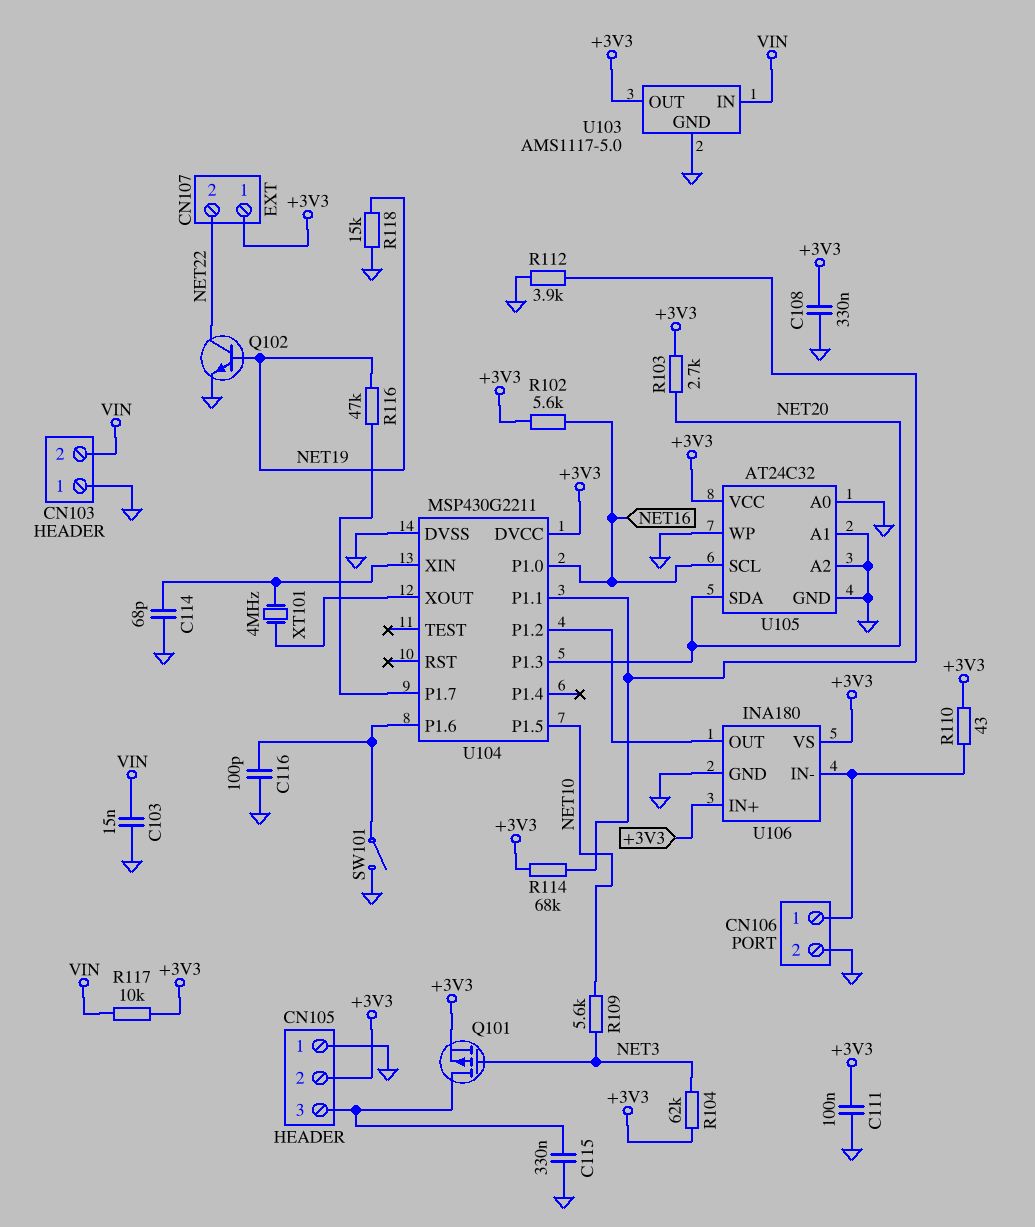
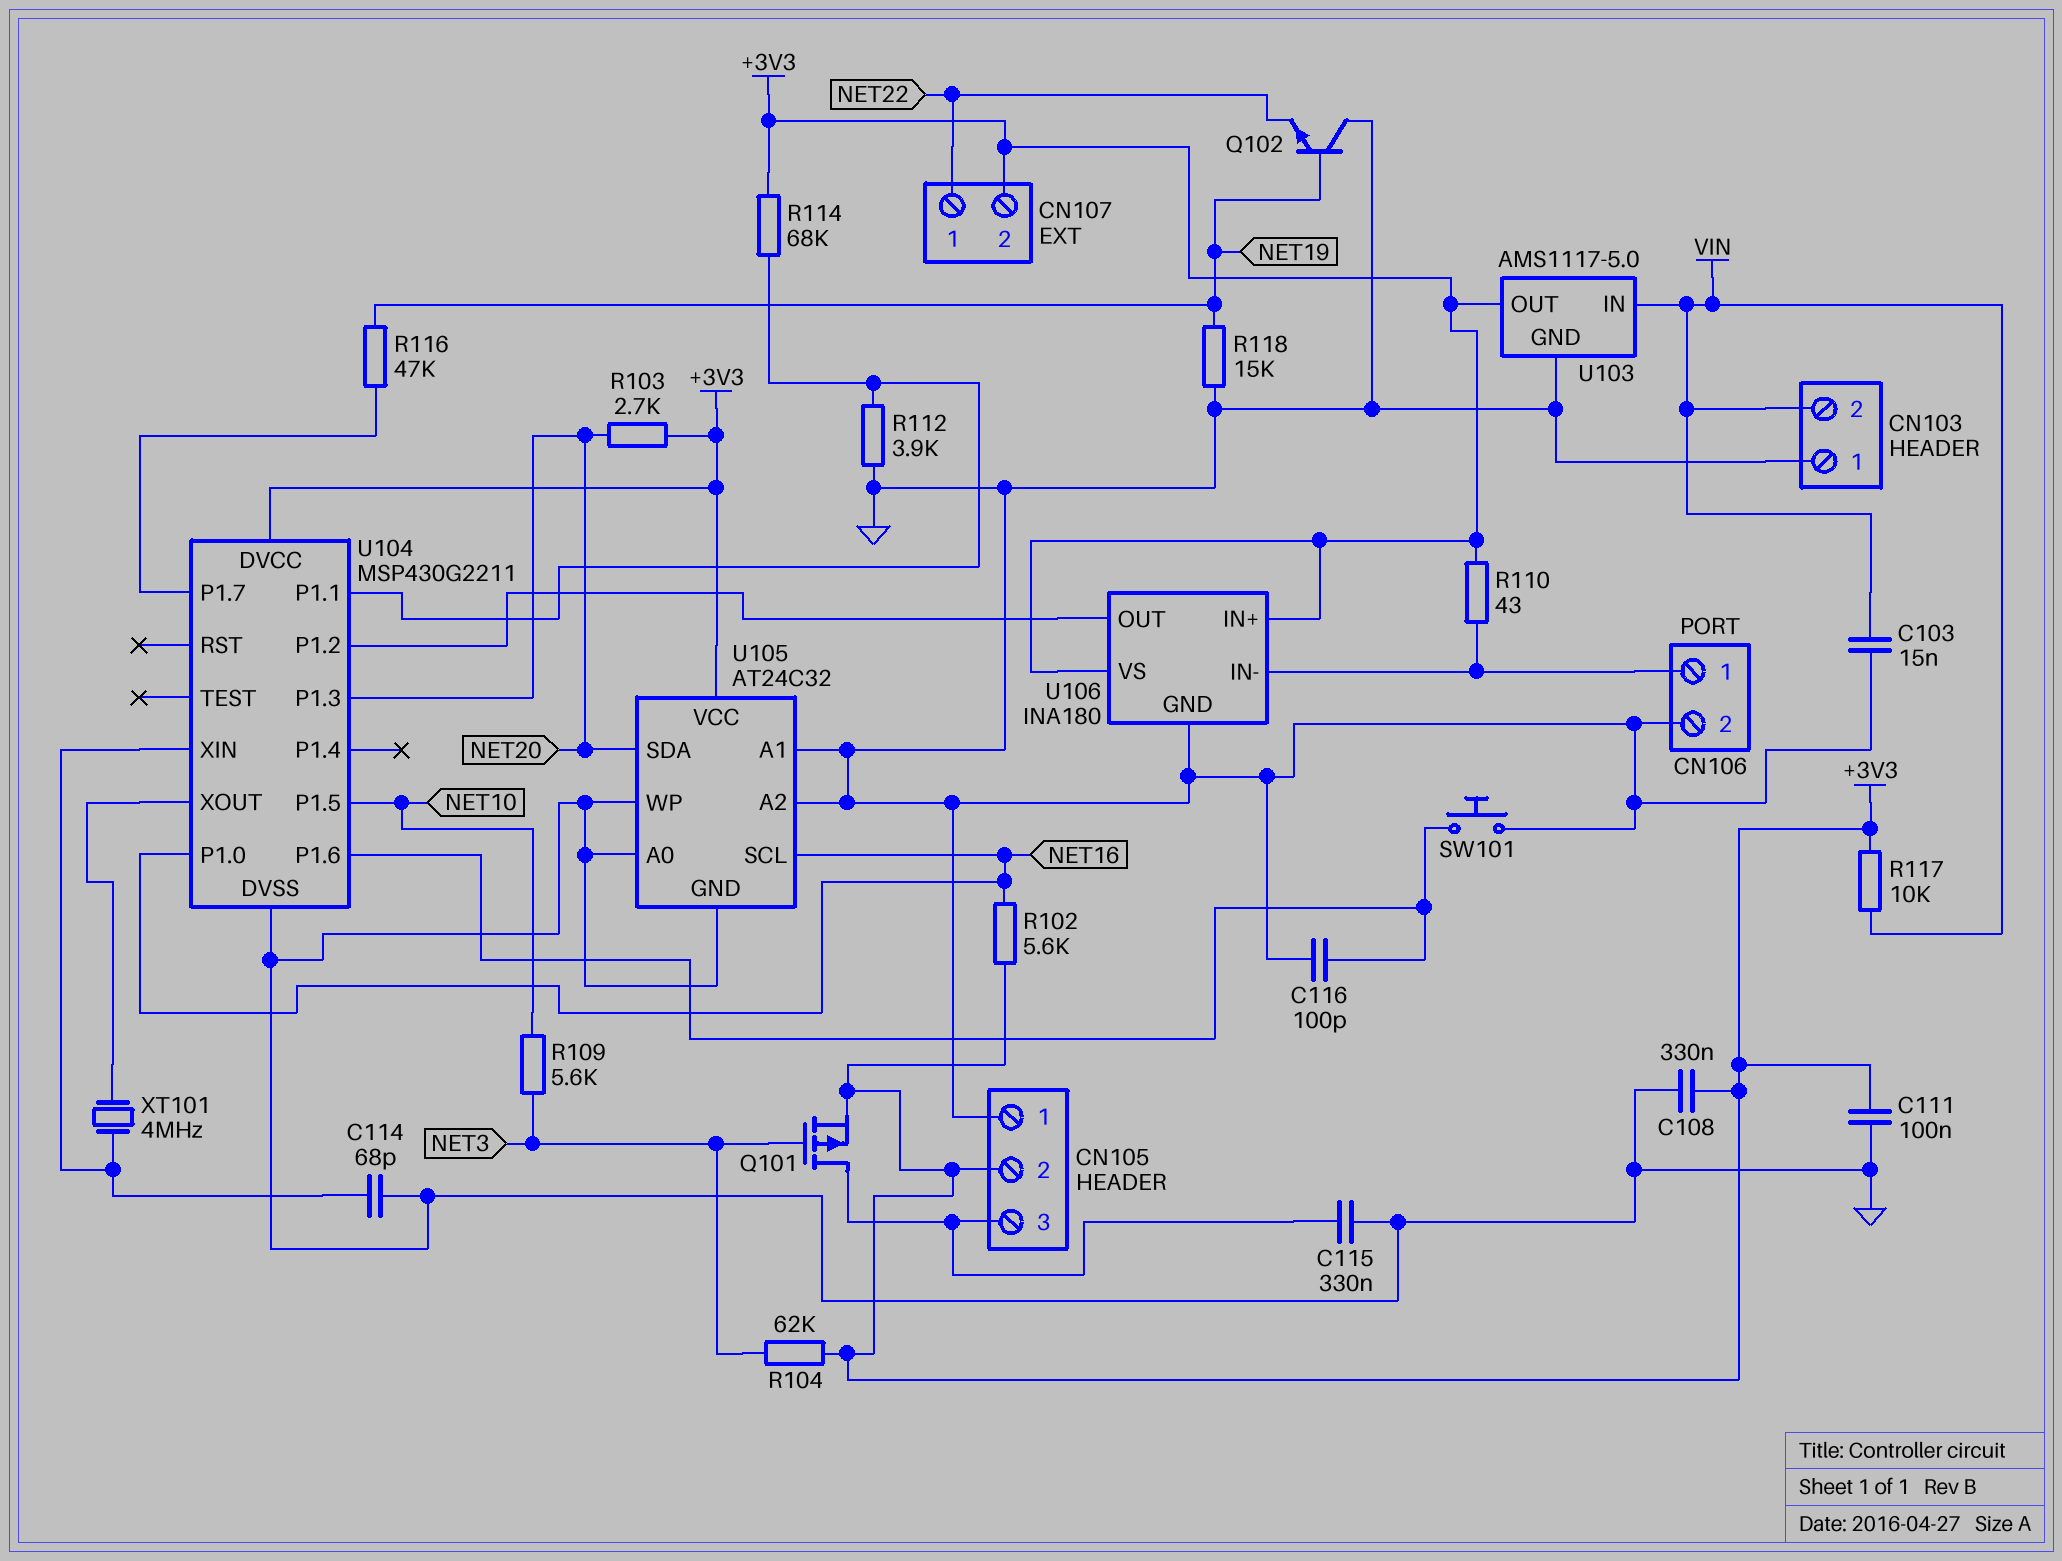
CN107 pin 1: +3V3 -> NET22
CN107 pin 2: NET22 -> +3V3
Q102: NPN (B NET19, C NET22, E GND) -> NPN (B NET19, C GND, E NET22)
SW101: switch (GND, U104/P1.6) -> button (GND, U104/P1.6)

